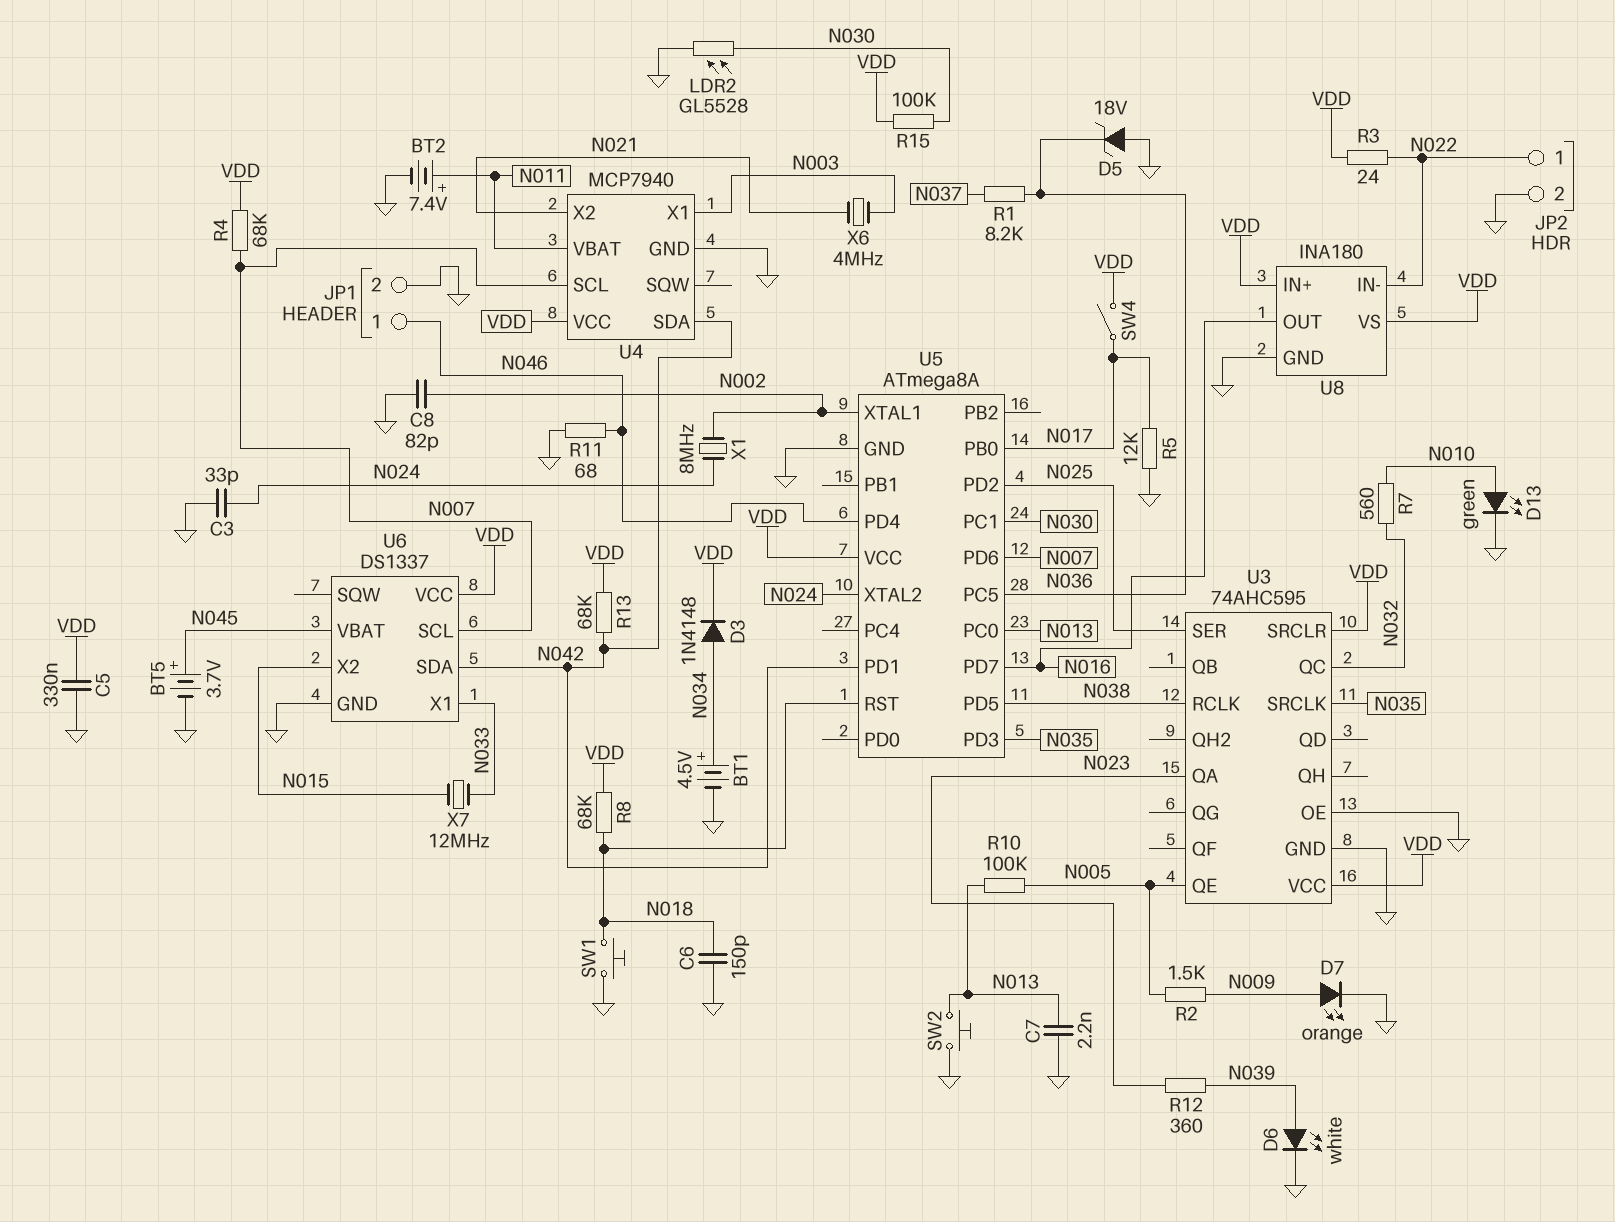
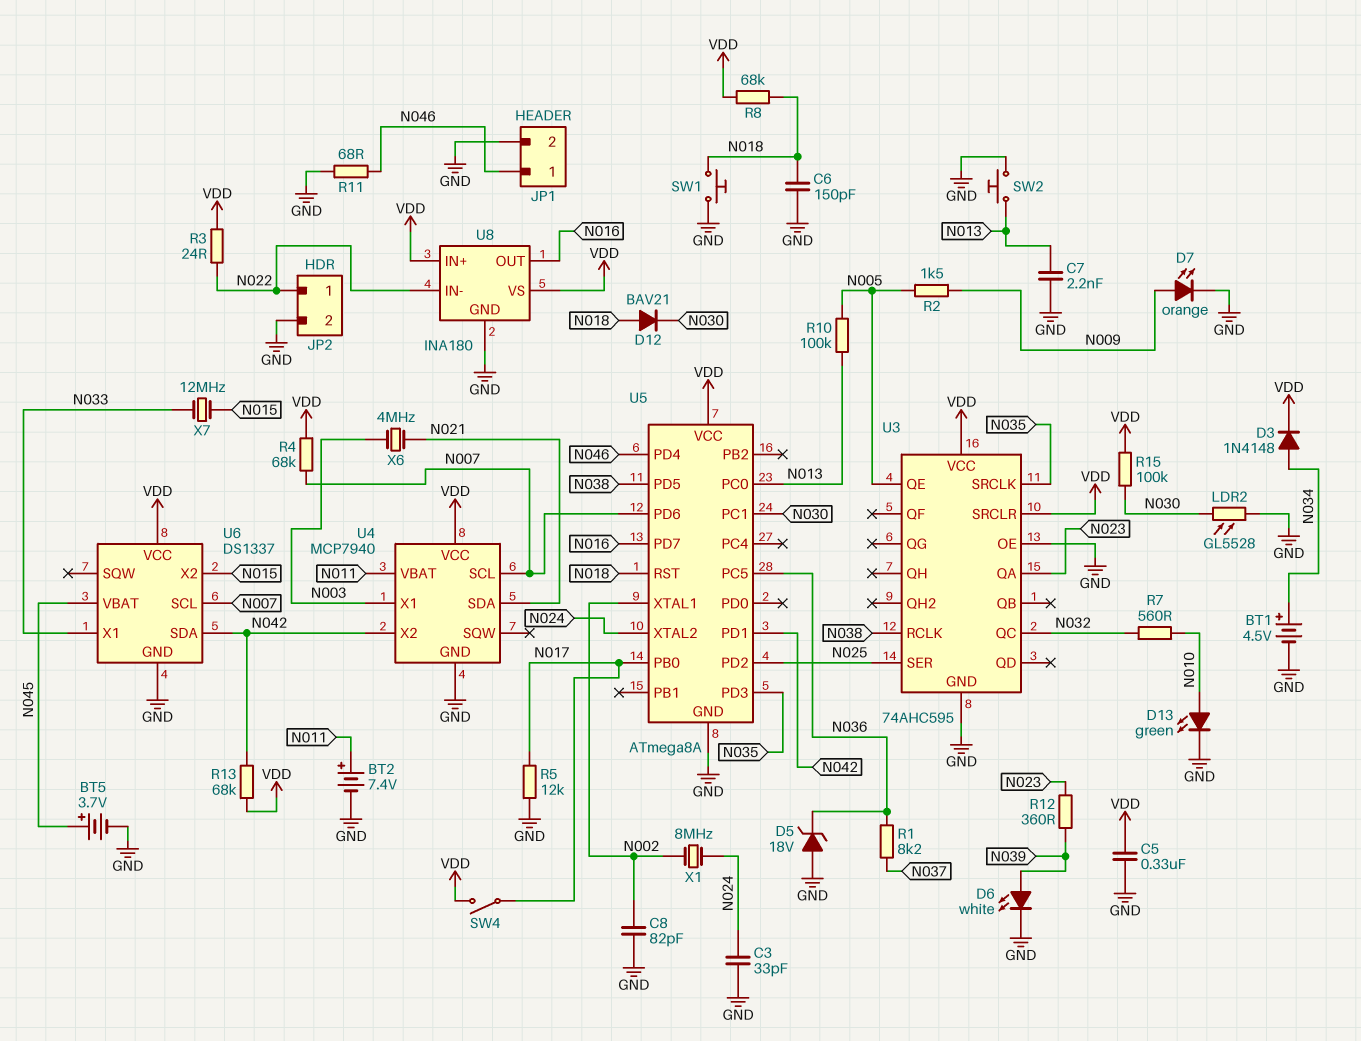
D12: none -> diode BAV21 (A N018, K N030)
U4 pin SDA: N042 -> N021
U4 pin X2: N021 -> N042

